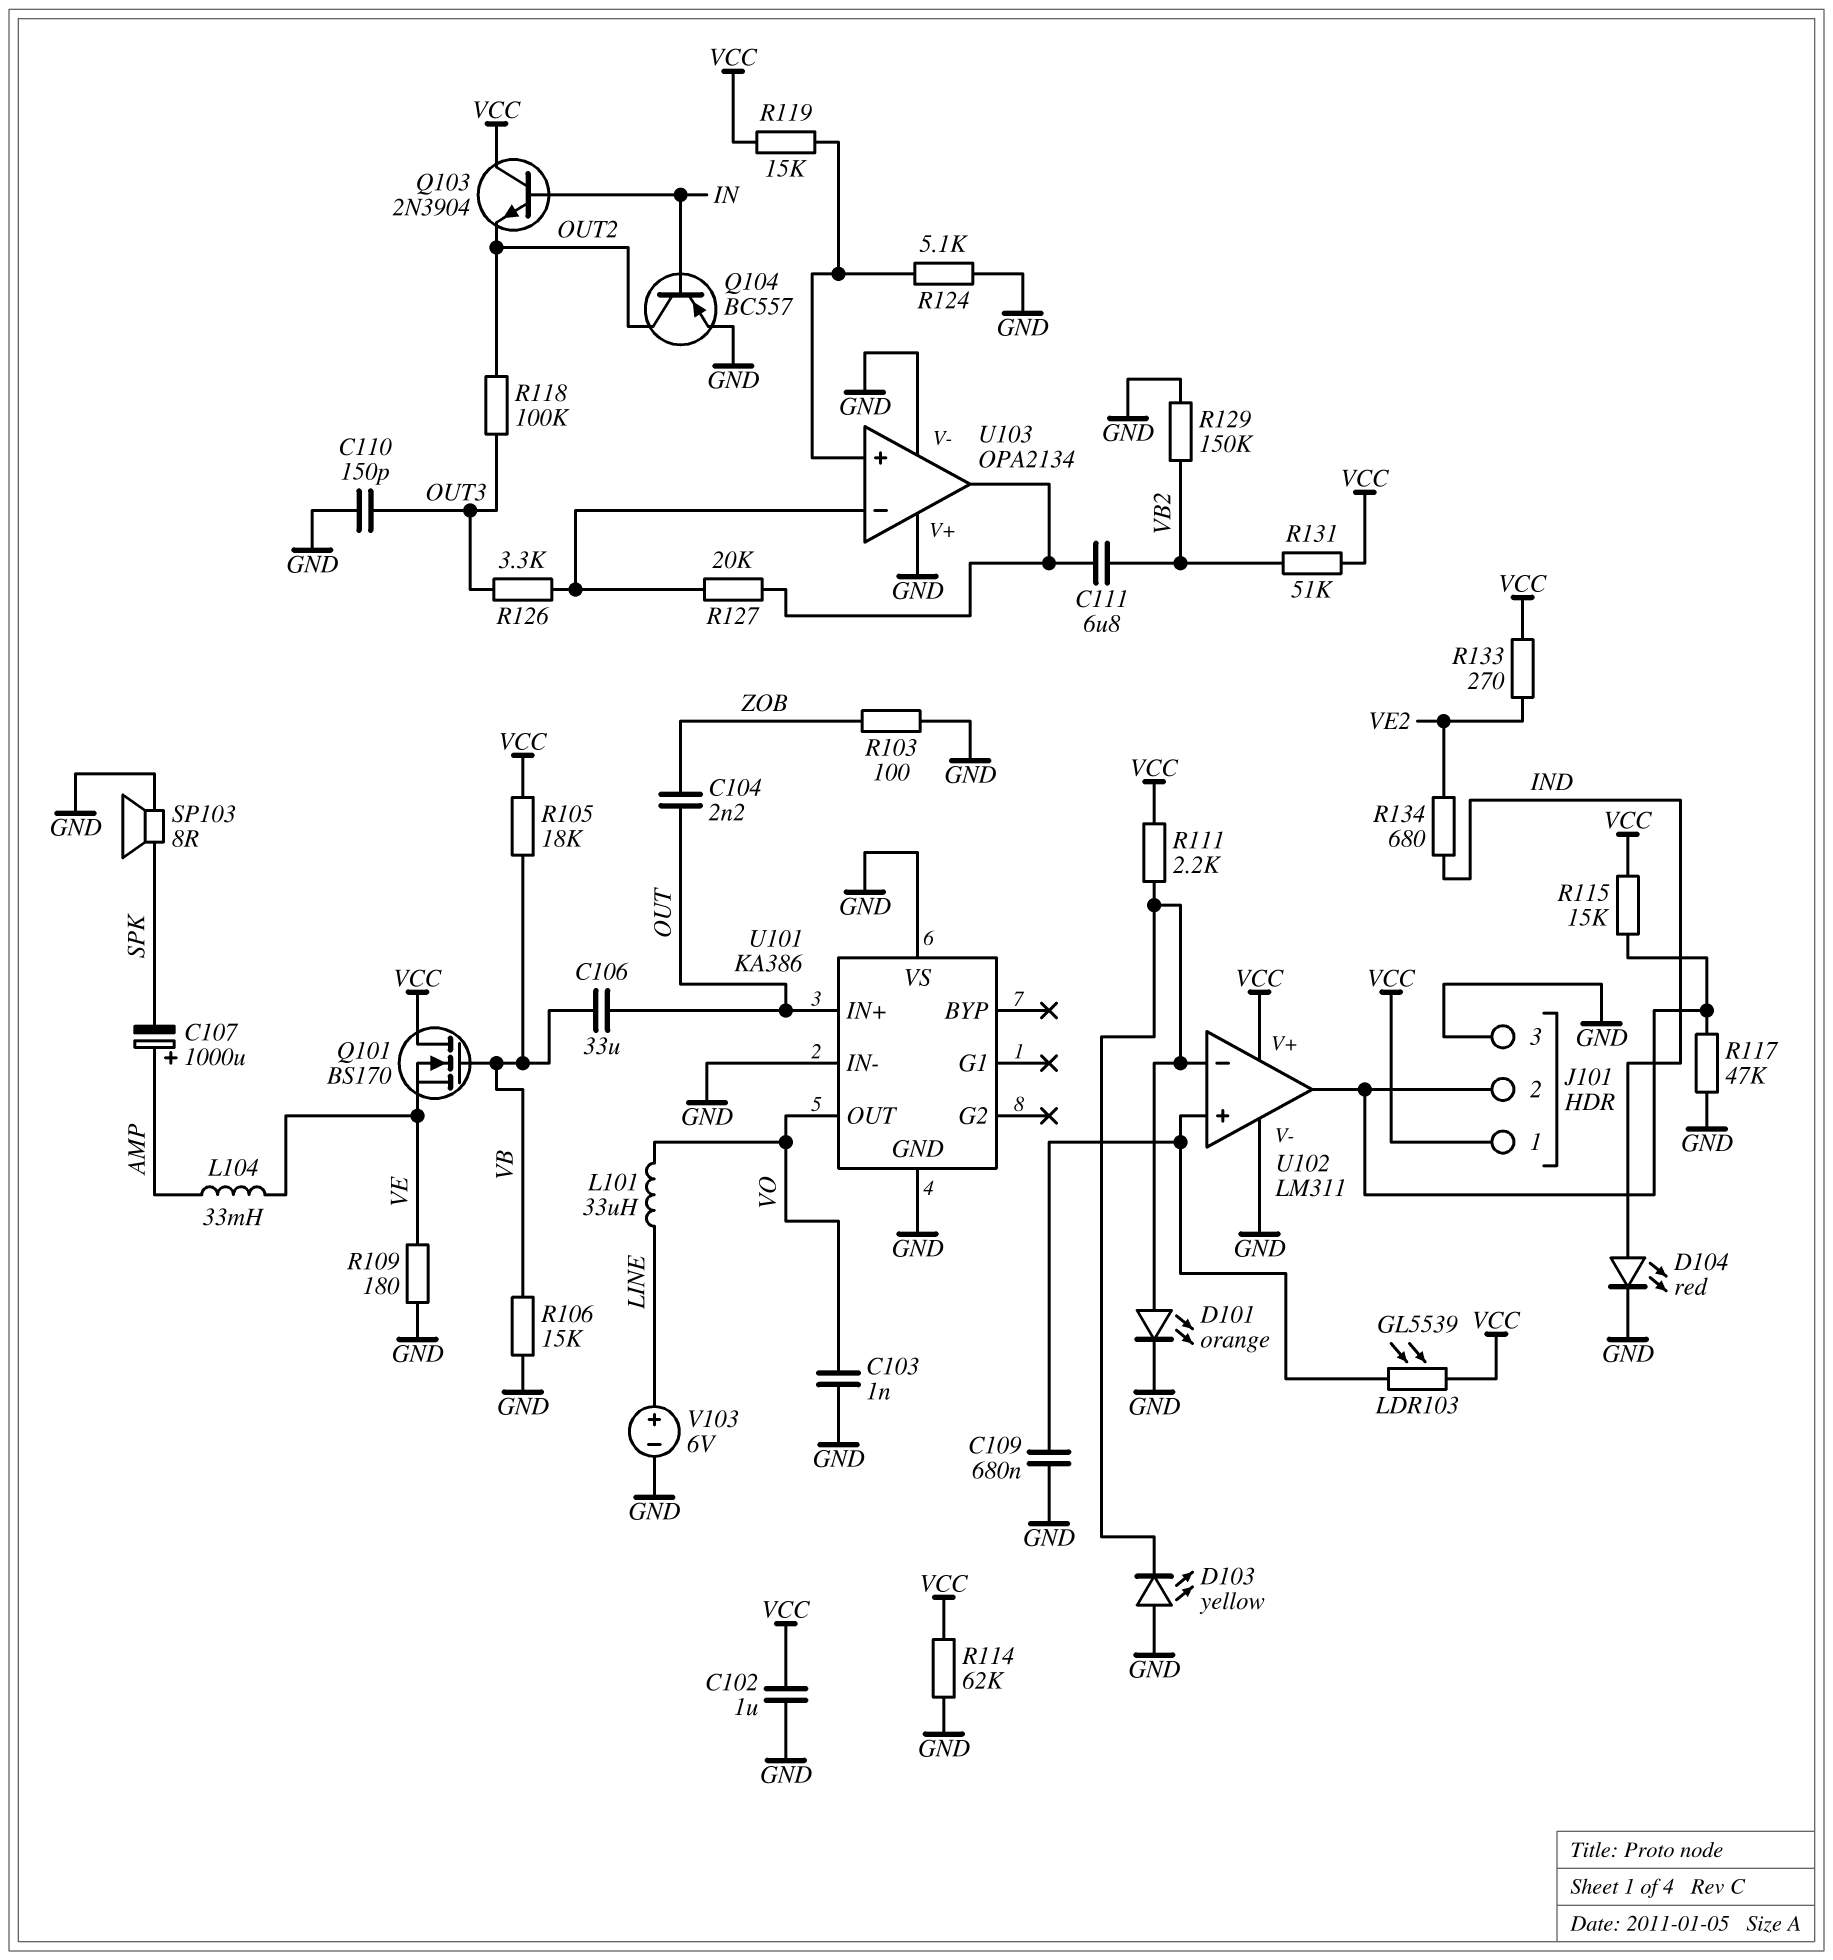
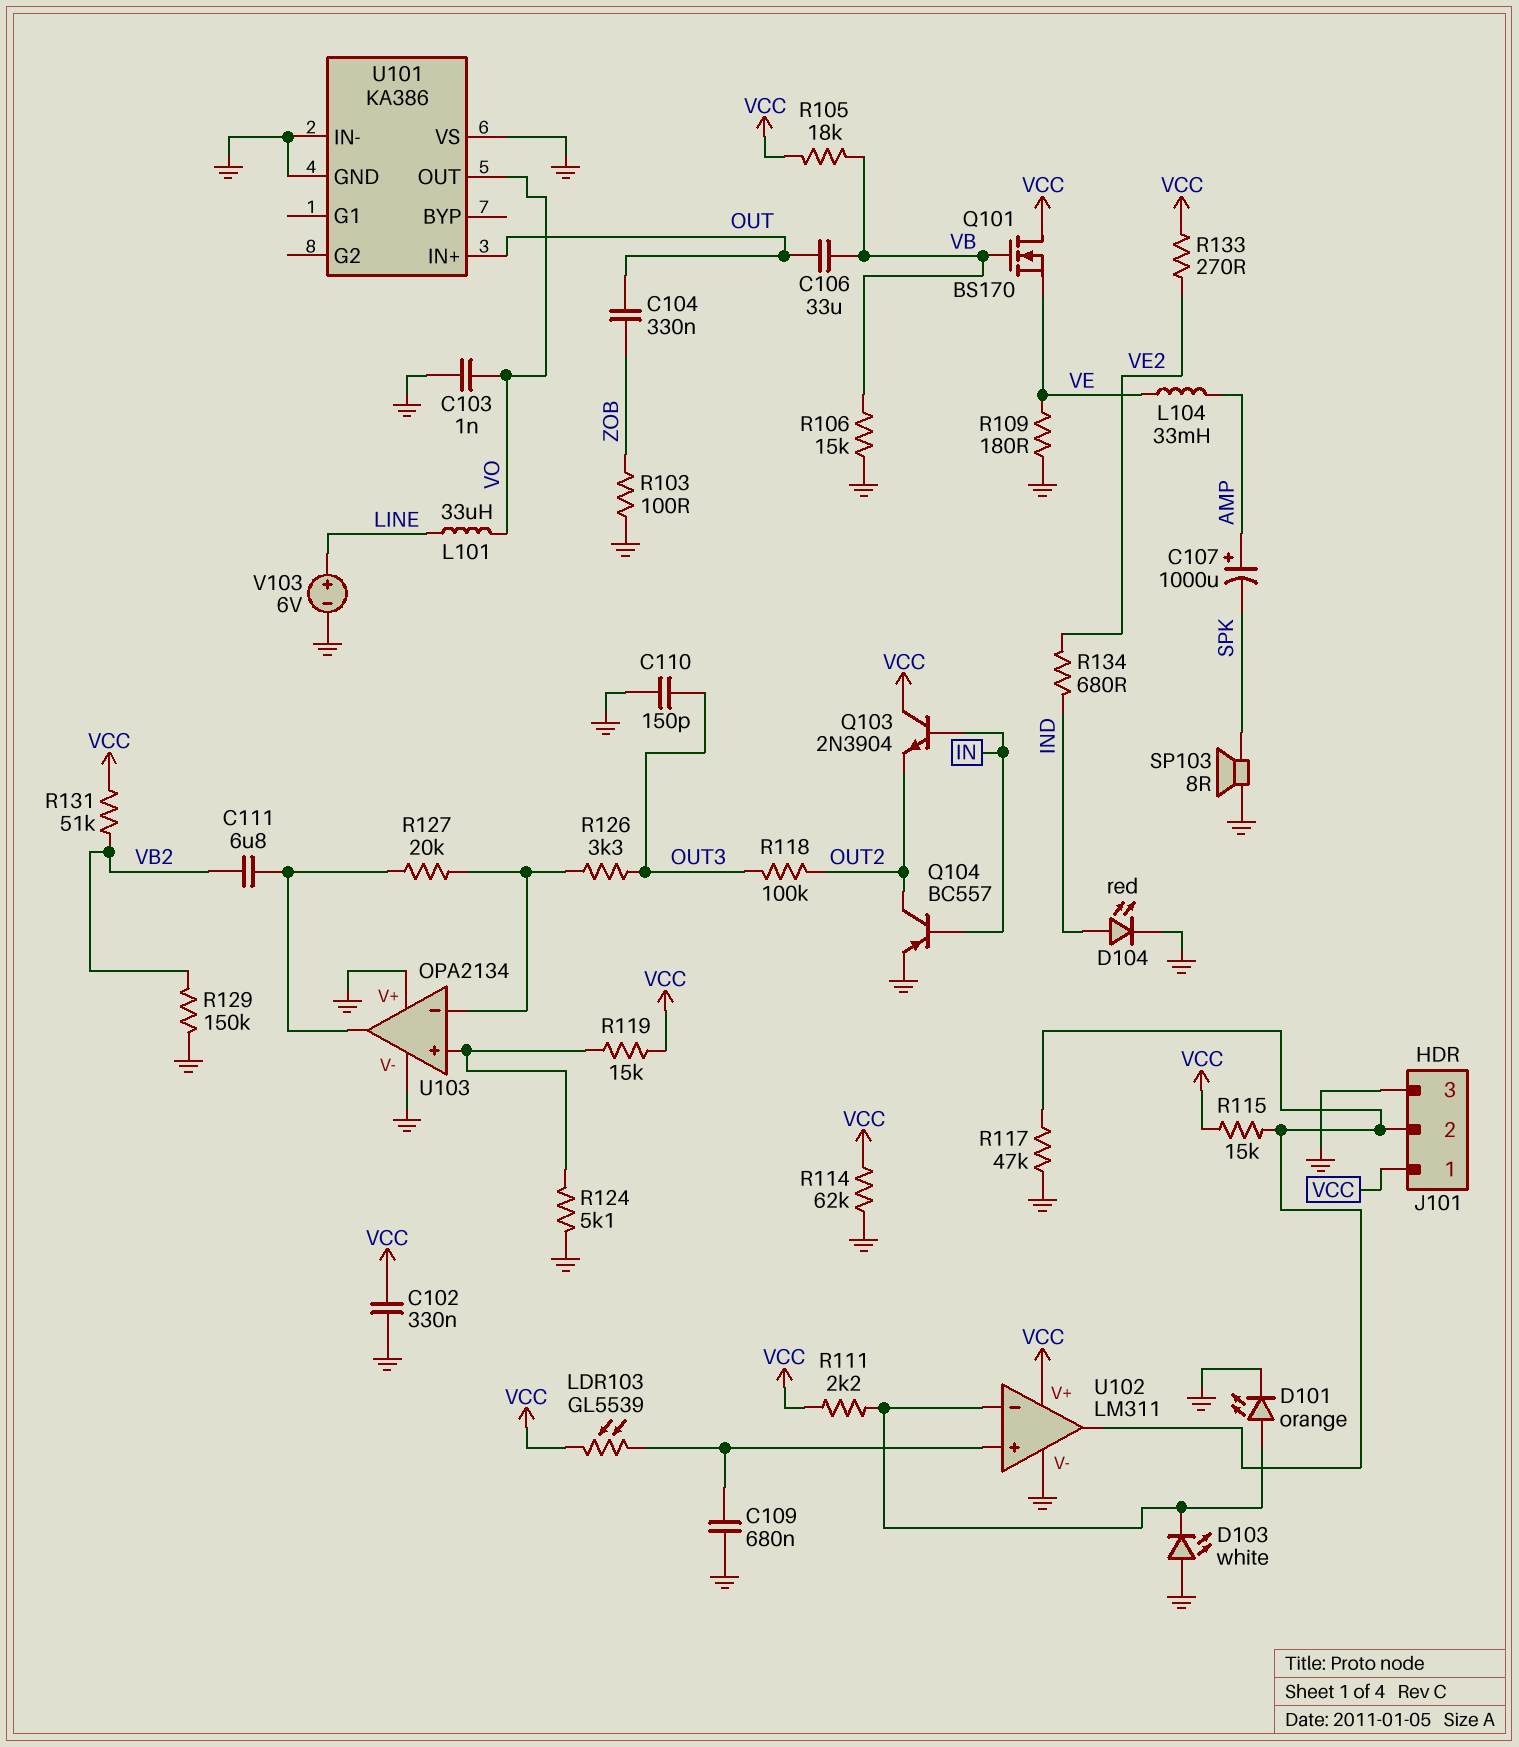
C102: 1uF (GND, VCC) -> 330nF (GND, VCC)
C104: 2.2nF (OUT, ZOB) -> 330nF (OUT, ZOB)
D103: LED yellow (A GND, K U102/in-) -> LED white (A GND, K U102/in-)

